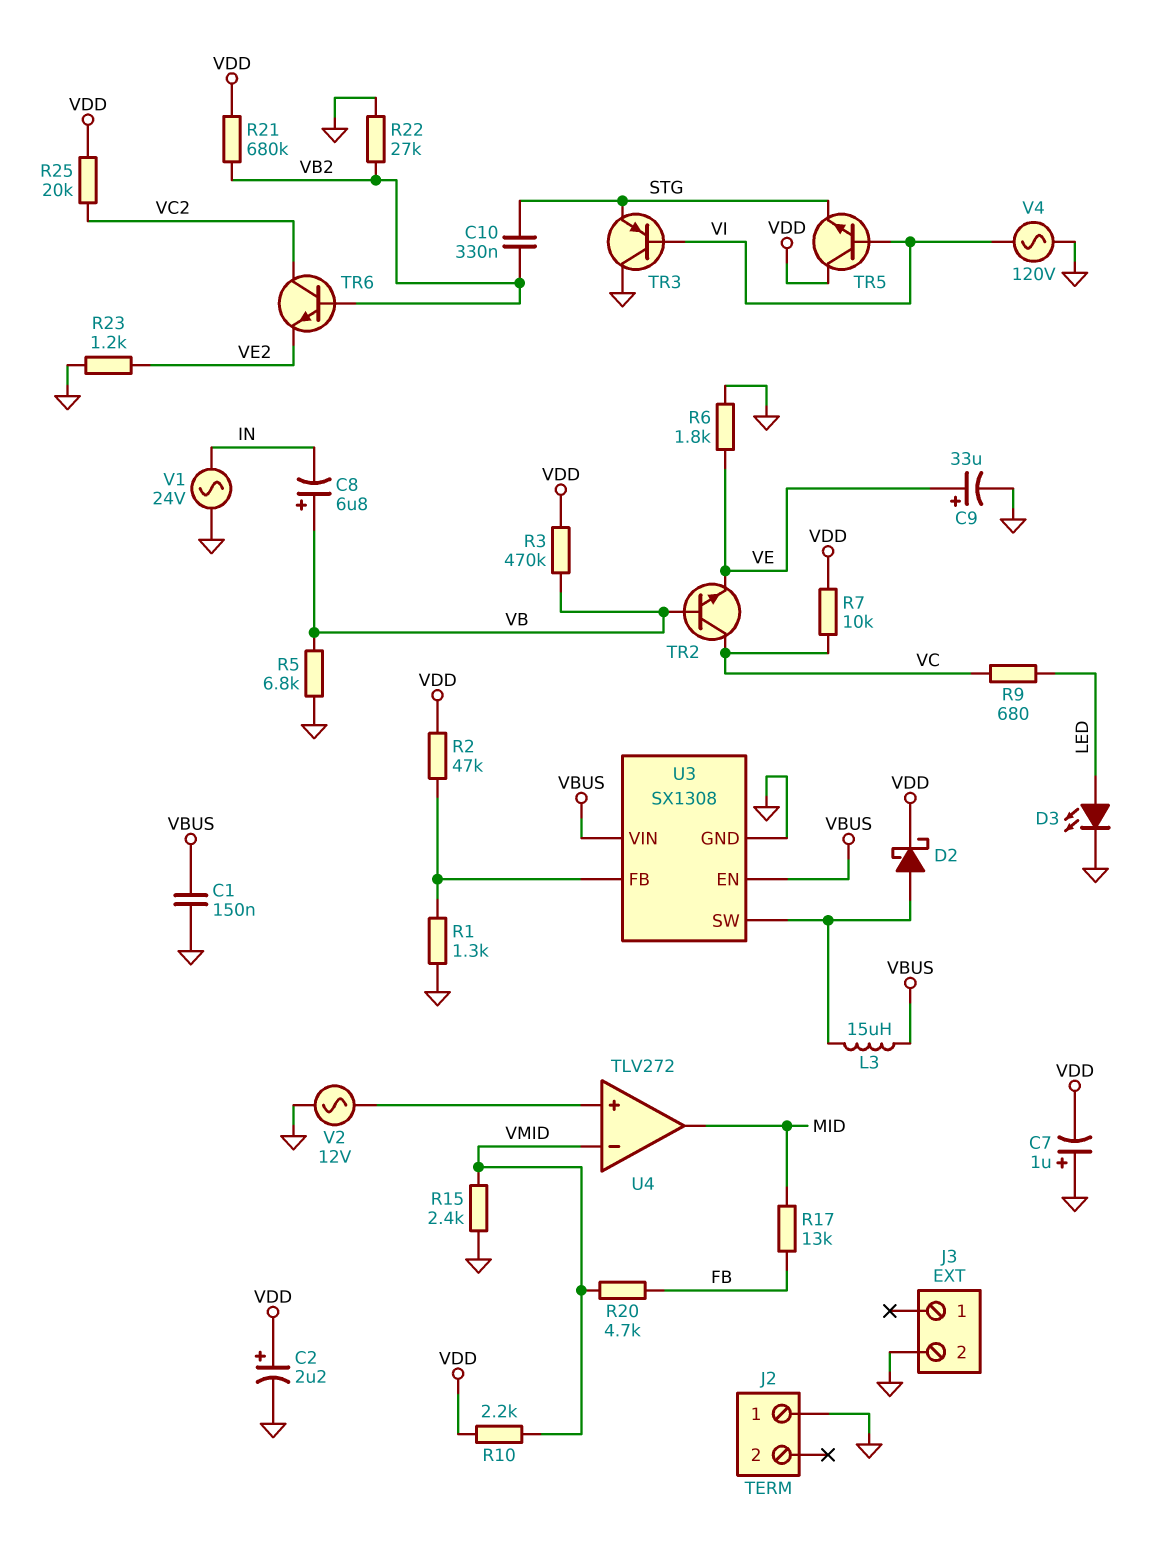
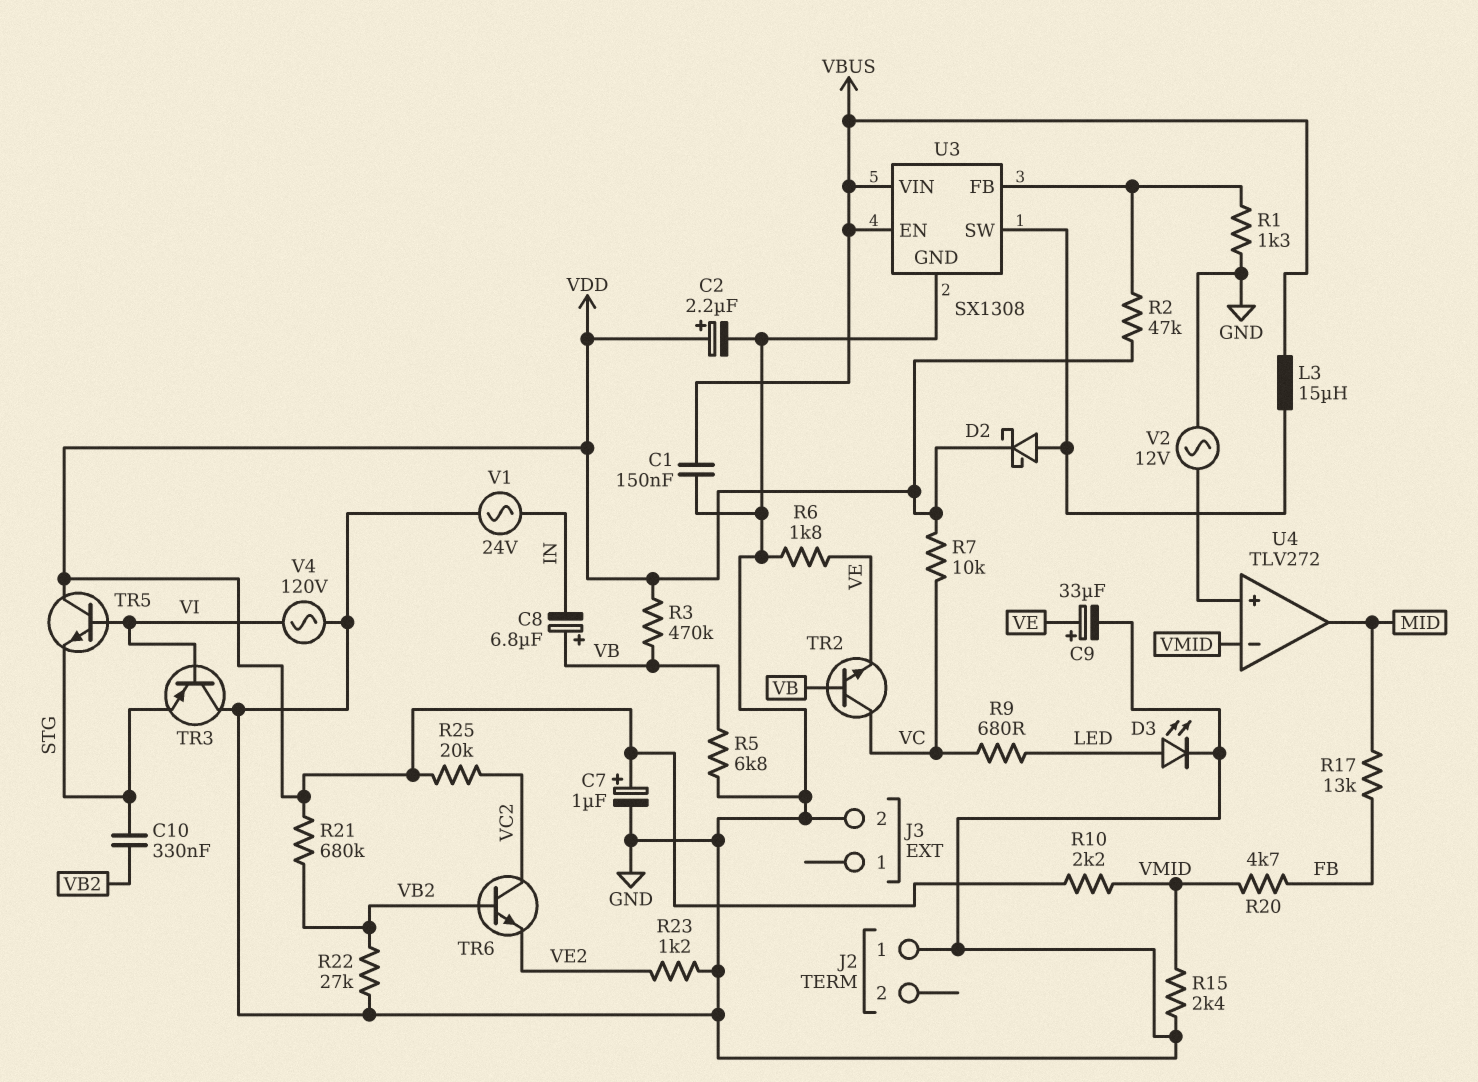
C7: 1uF (plus GND, minus VDD) -> 1uF (plus VDD, minus GND)

